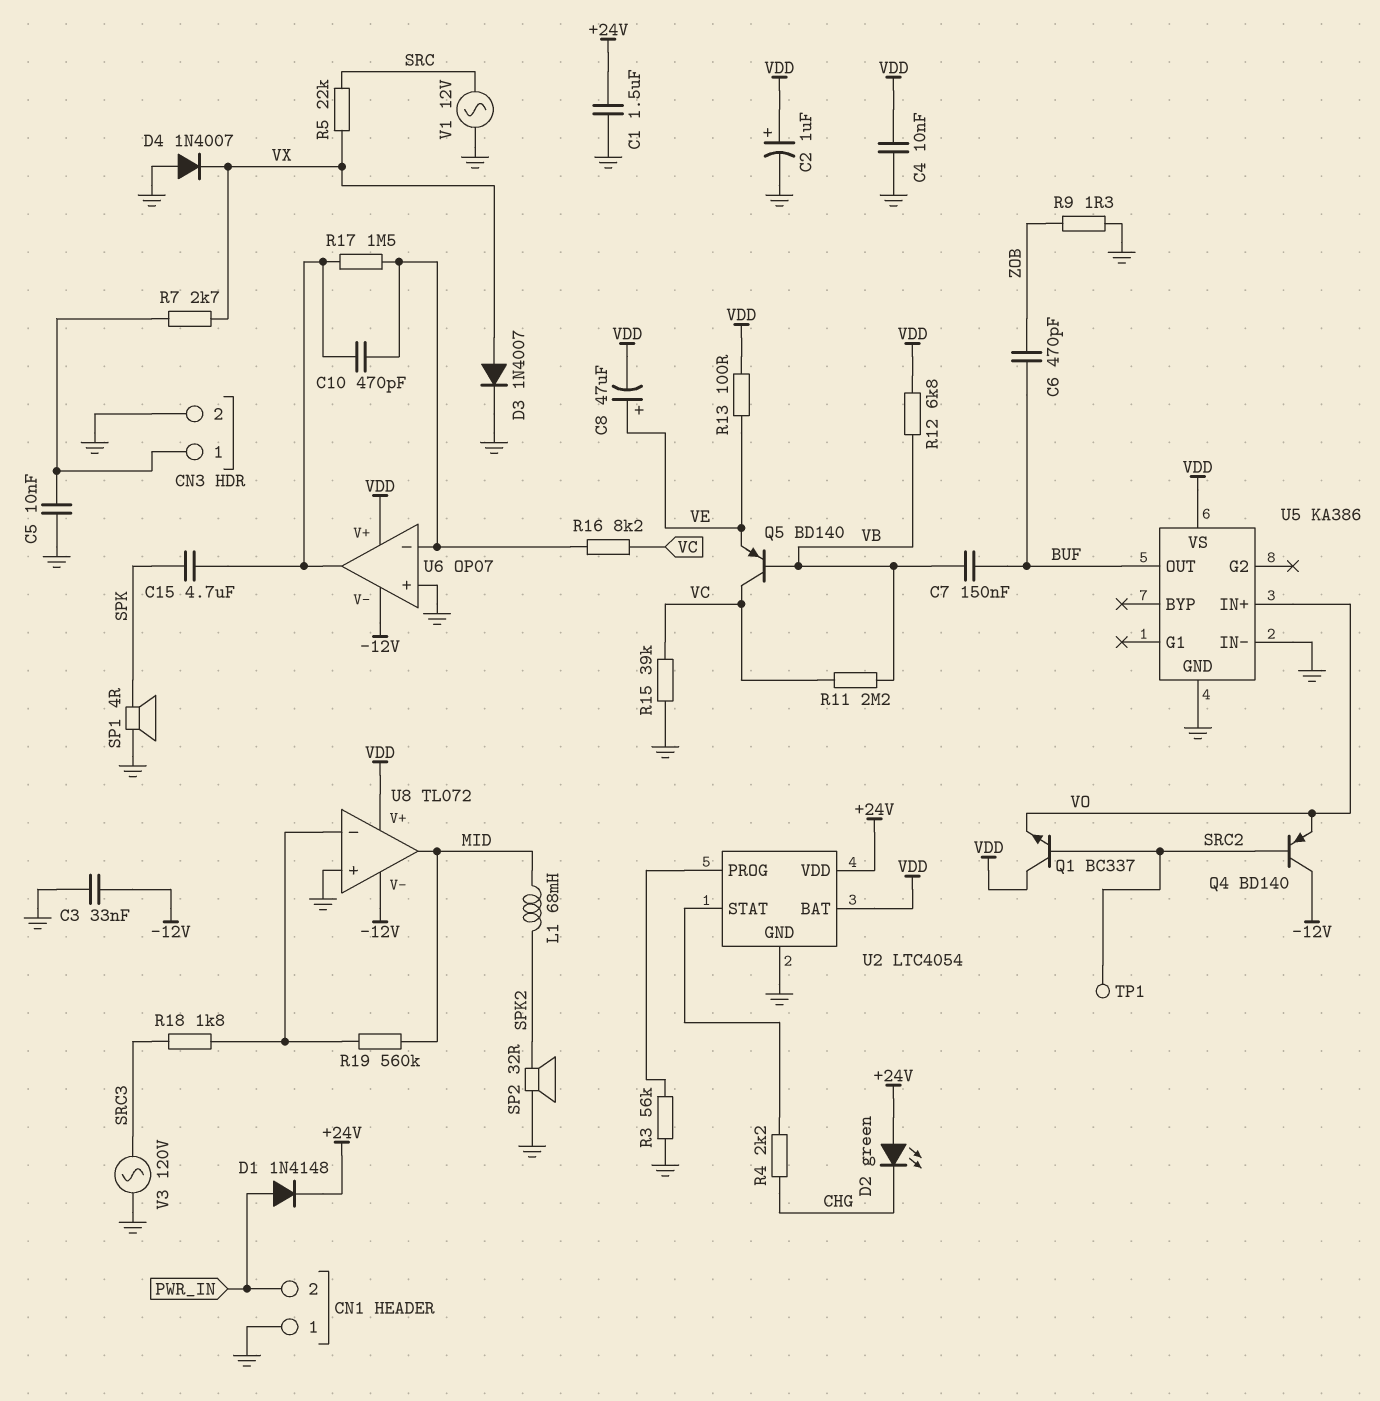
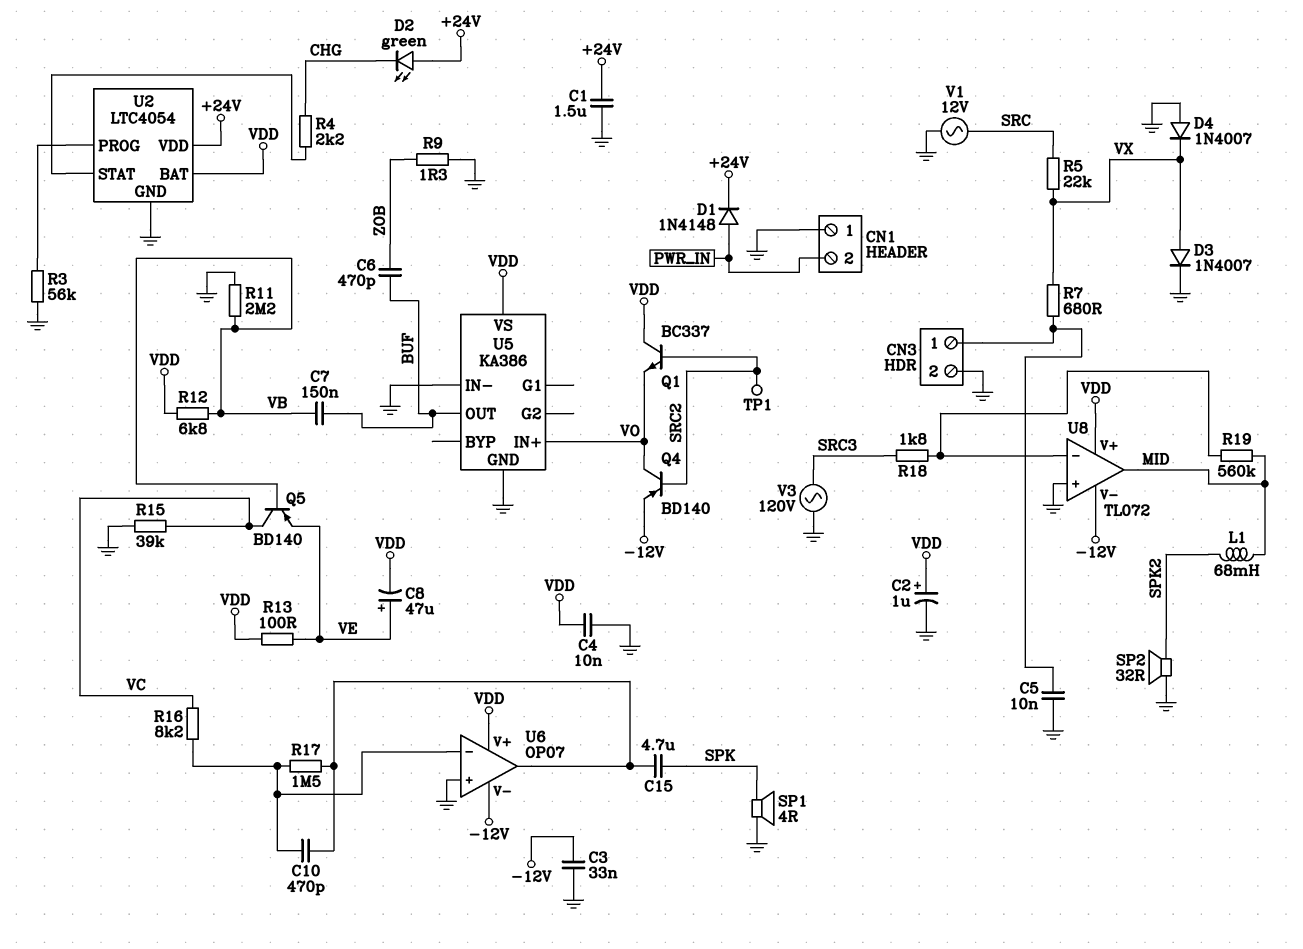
Q4: PNP BD140 (B SRC2, C -12V, E VO) -> PNP BD140 (B SRC2, C VO, E -12V)
R7: 2.7k (CN3/1, VX) -> 680 (CN3/1, VX)
R11: 2.2M (VB, VC) -> 2.2M (GND, VB)

